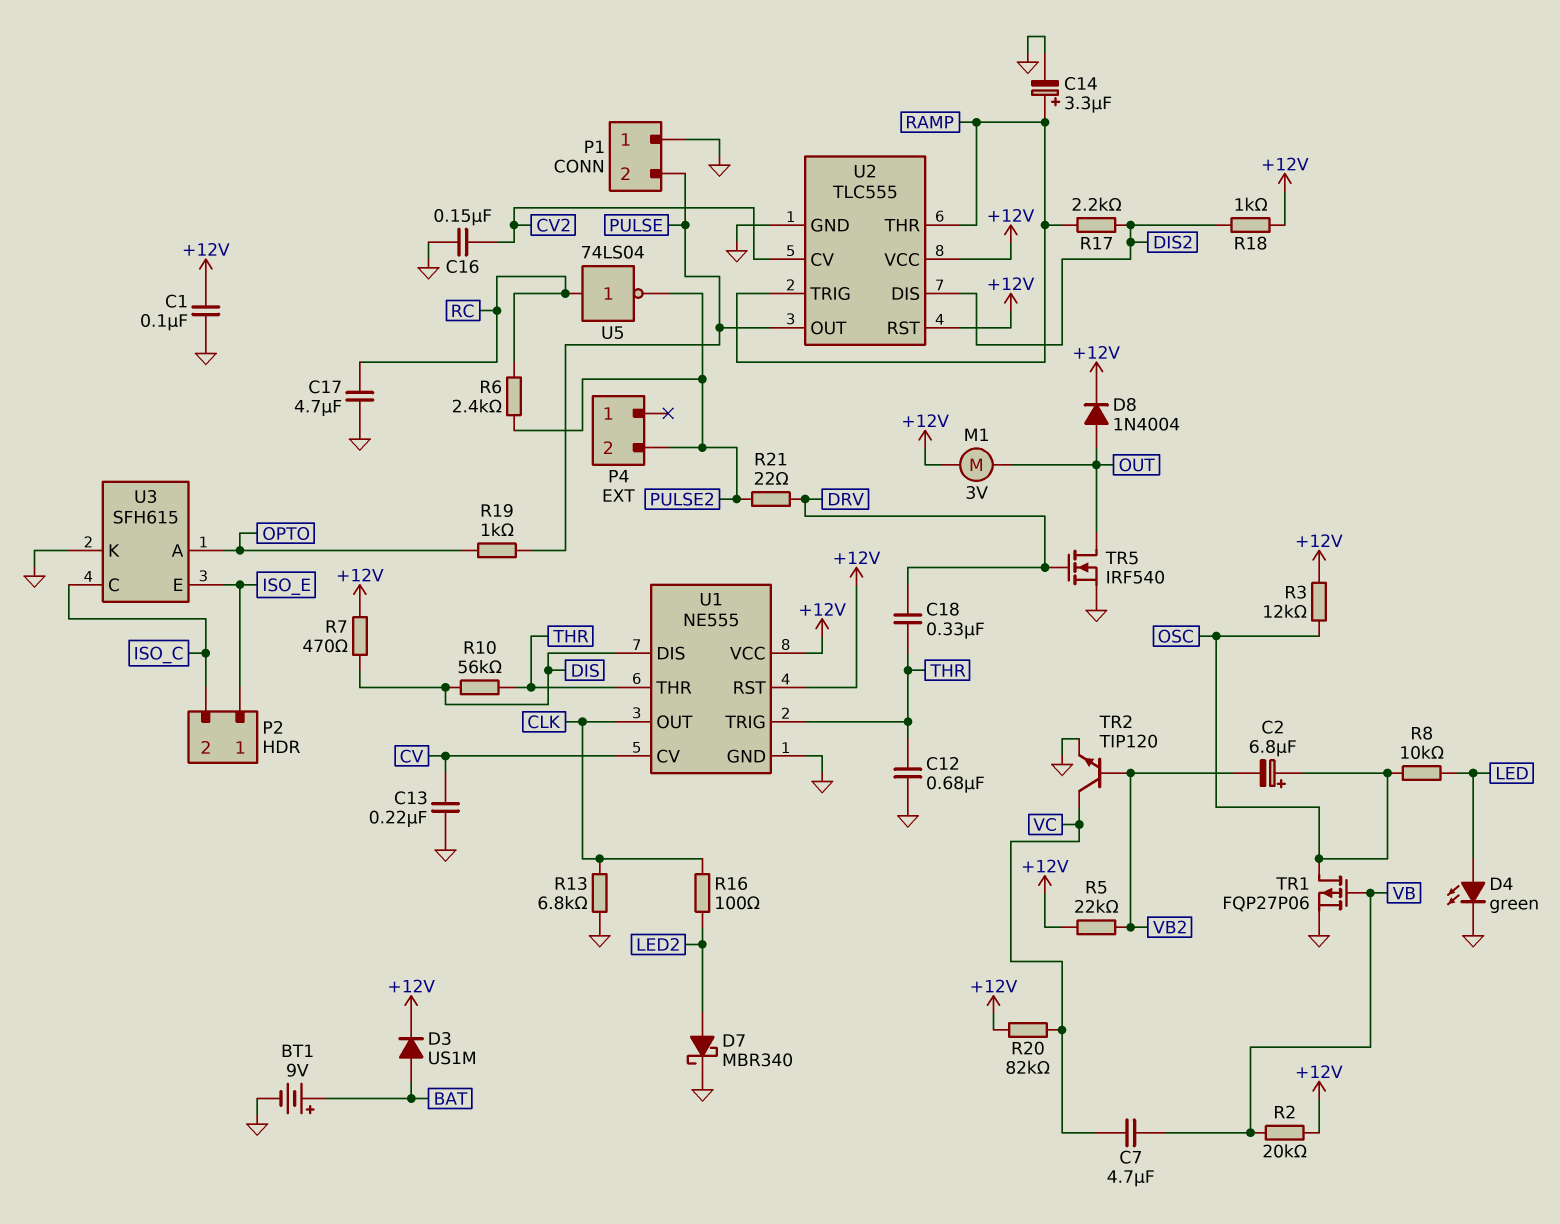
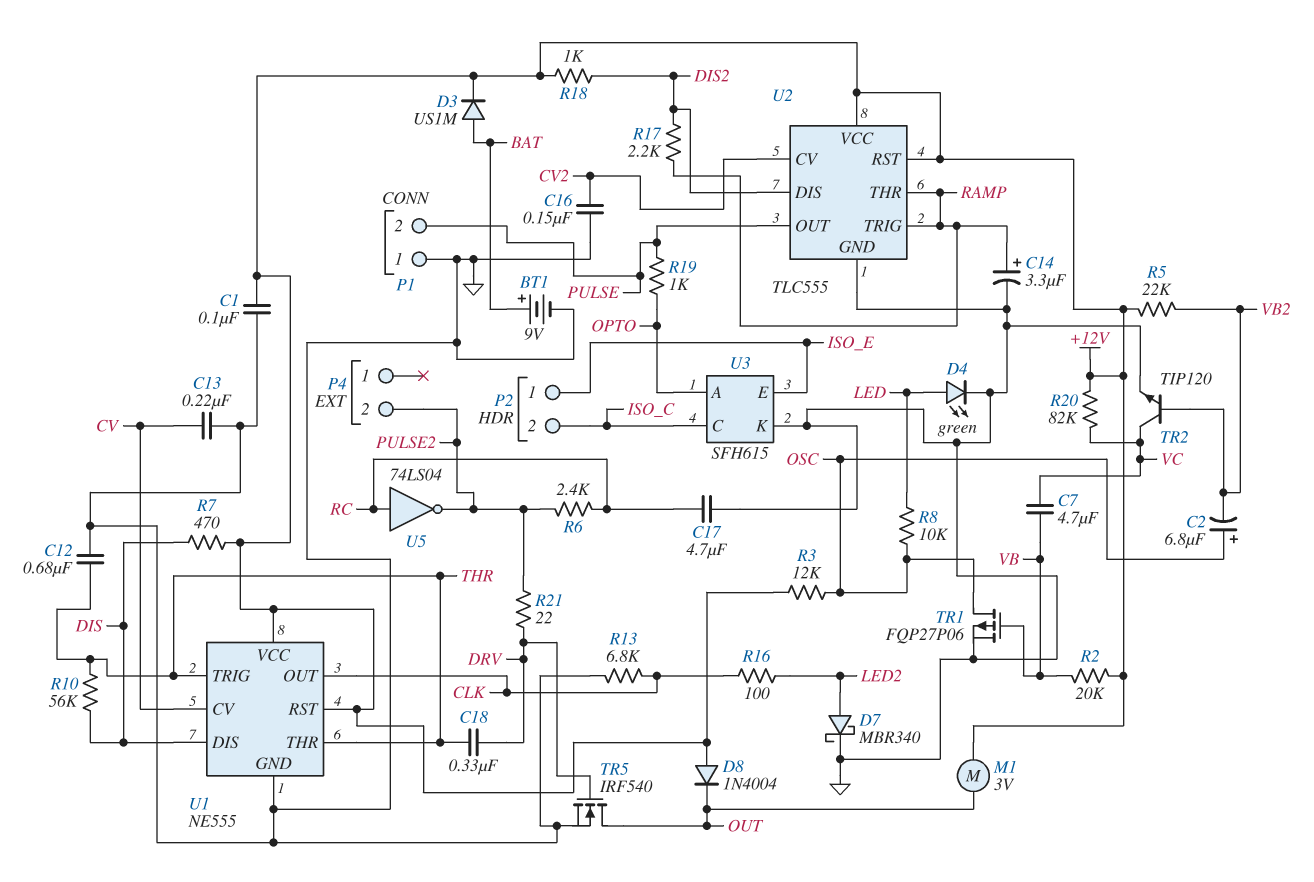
D8: diode 1N4004 (A OUT, K +12V) -> diode 1N4004 (A +12V, K OUT)

